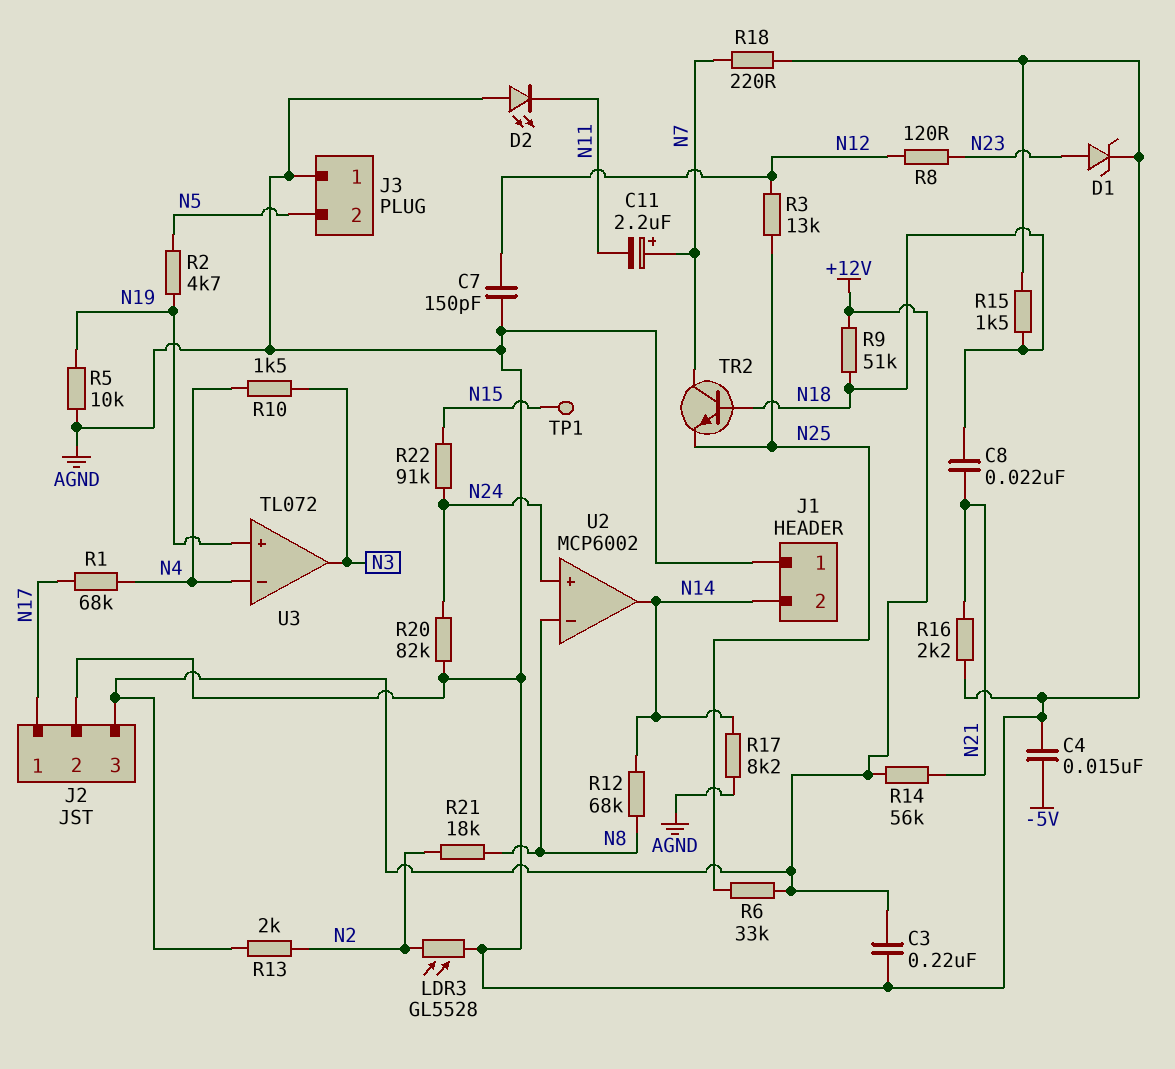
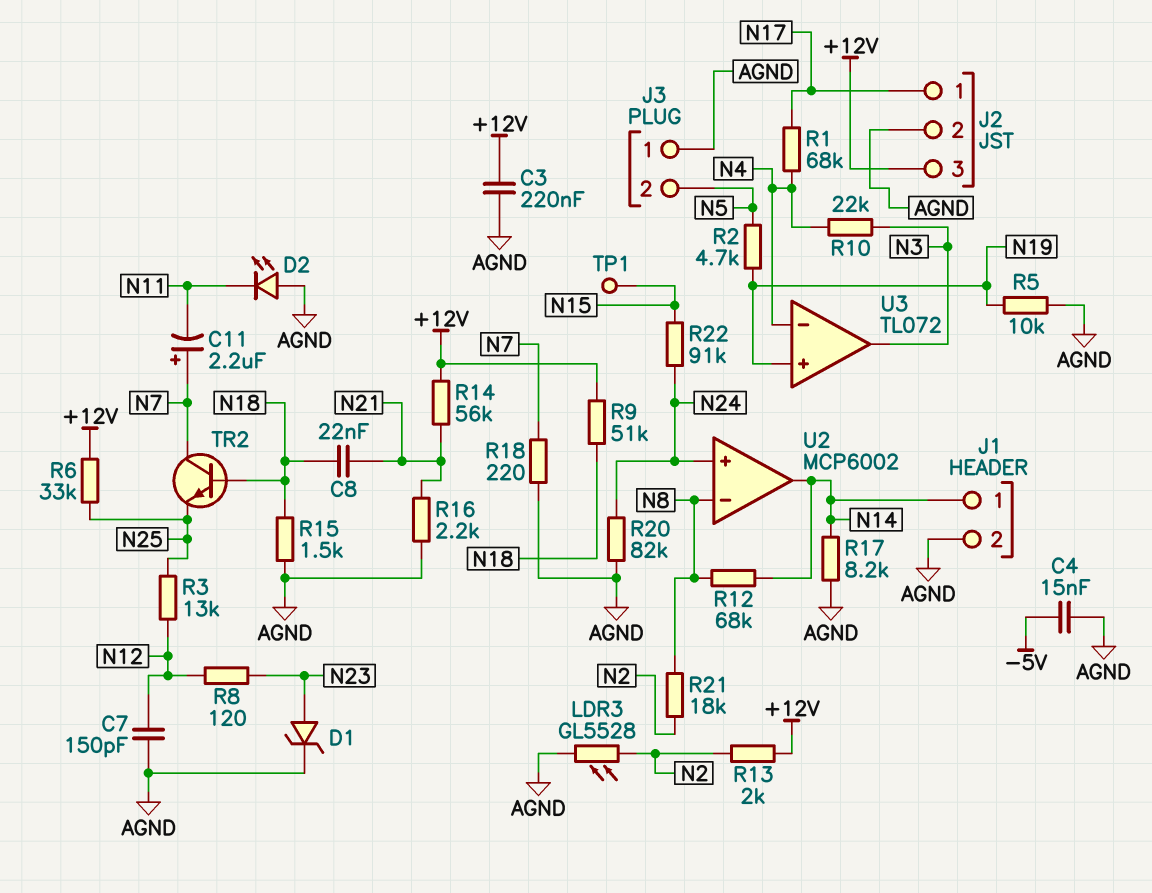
J1 pin 1: AGND -> N14
J1 pin 2: N14 -> AGND
R10: 1.5k (N3, N4) -> 22k (N3, N4)

